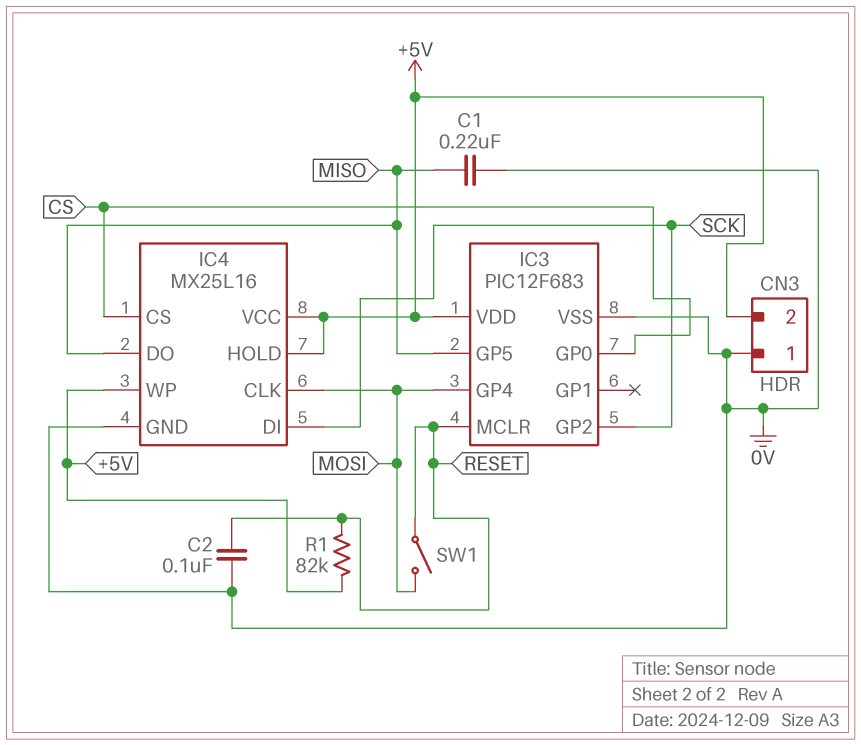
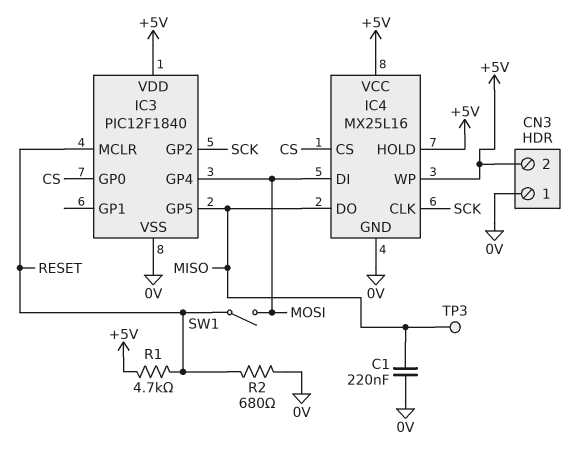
C2: 100nF (0V, RESET) -> none
IC3: PIC12F683 -> PIC12F1840
IC4 pin CLK: MOSI -> SCK
IC4 pin DI: SCK -> MOSI
R1: 82k (+5V, RESET) -> 4.7k (+5V, RESET)
R2: none -> 680 (0V, RESET)
TP3: none -> test point (MISO)

